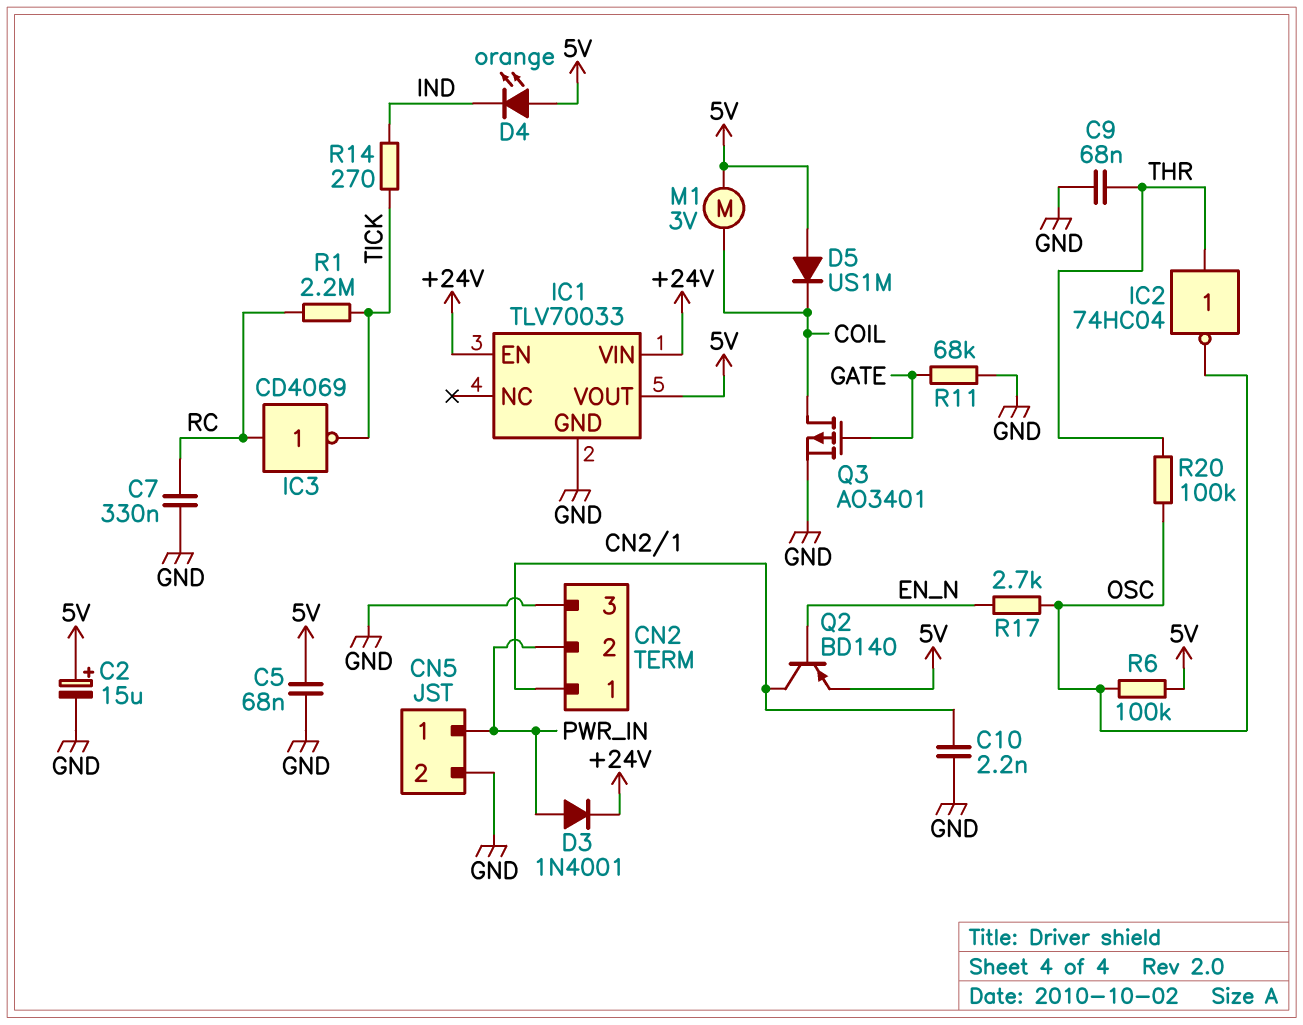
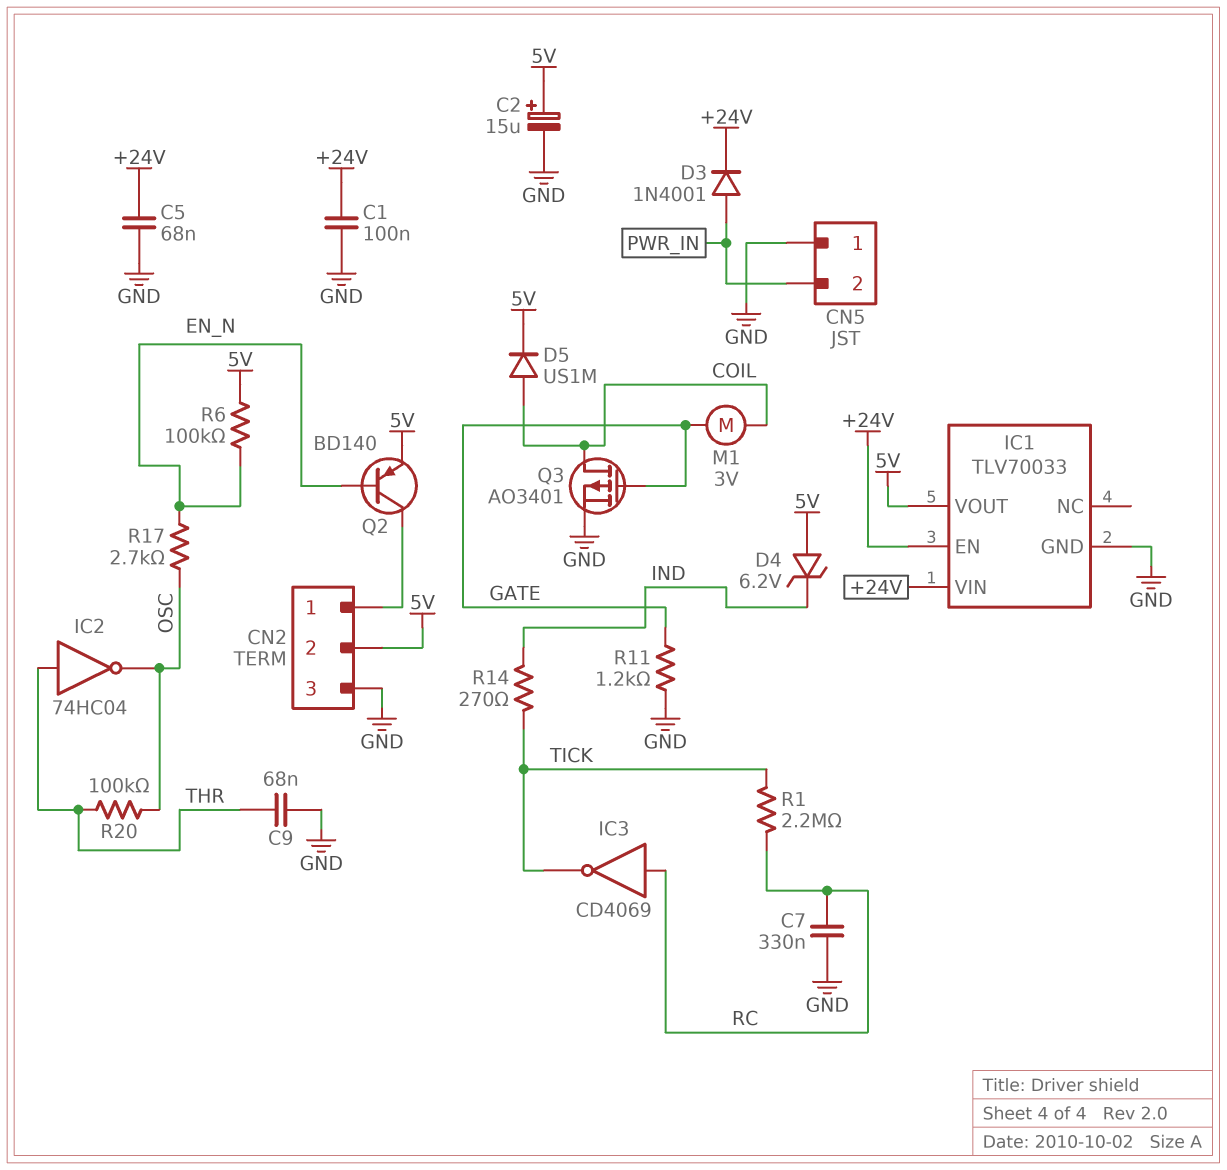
C1: none -> 100nF (+24V, GND)
C5: 68nF (5V, GND) -> 68nF (+24V, GND)
C10: 2.2nF (CN2/1, GND) -> none
CN2 pin 2: PWR_IN -> 5V
CN5 pin 1: PWR_IN -> GND
CN5 pin 2: GND -> PWR_IN
D4: LED orange (A 5V, K IND) -> zener 6.2V (A 5V, K IND)
D5: diode US1M (A 5V, K COIL) -> diode US1M (A COIL, K 5V)
M1: motor 3V (5V, COIL) -> motor 3V (COIL, GATE)
R6: 100k (5V, OSC) -> 100k (5V, EN_N)
R11: 68k (GATE, GND) -> 1.2k (GATE, GND)

